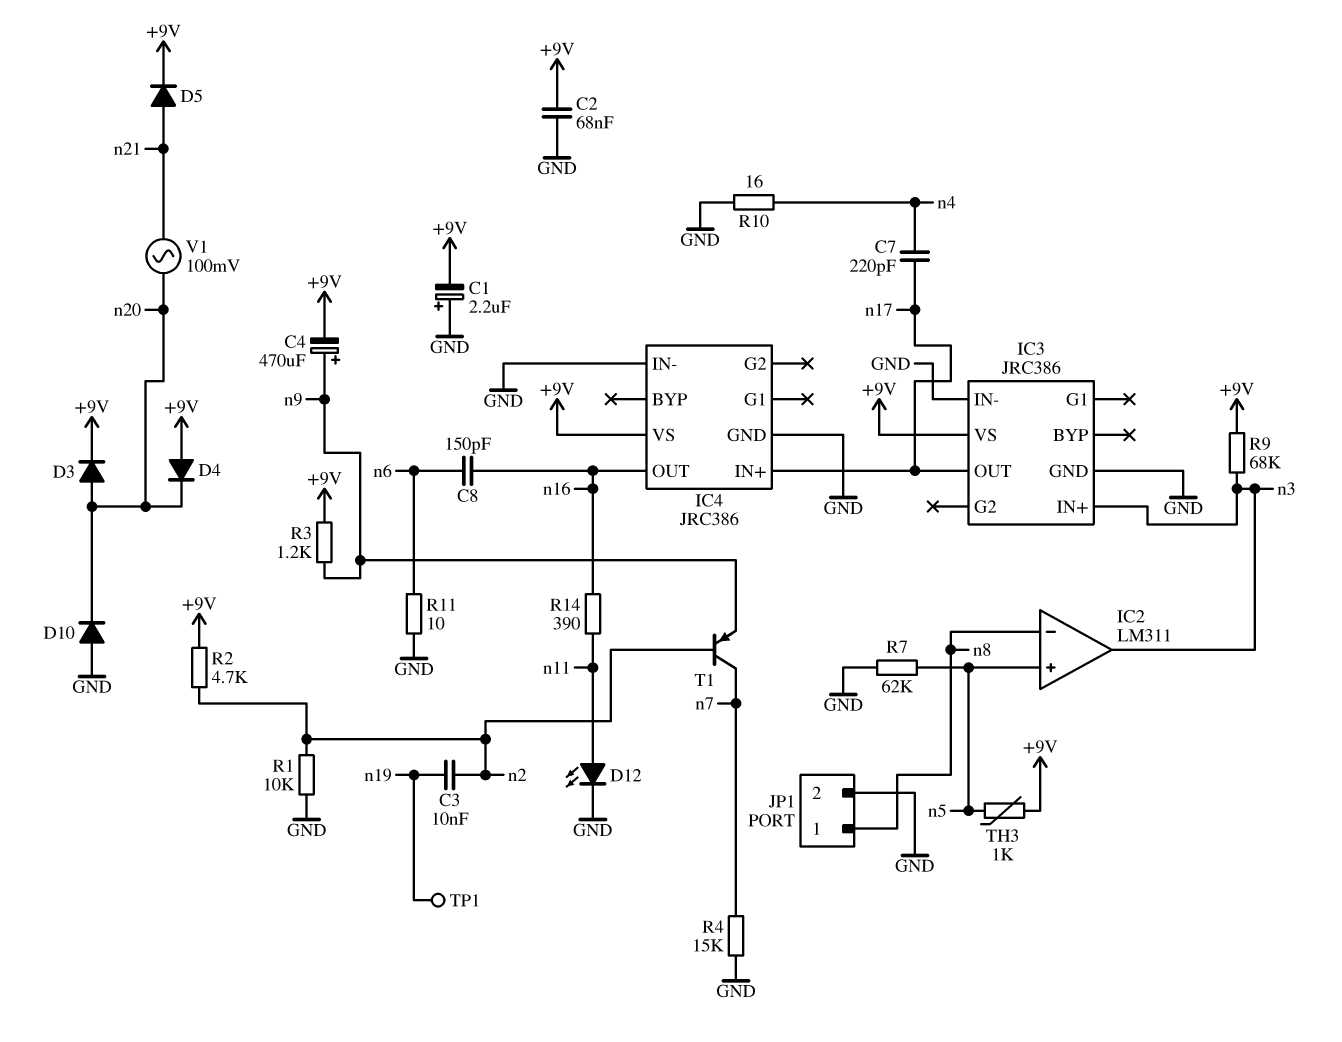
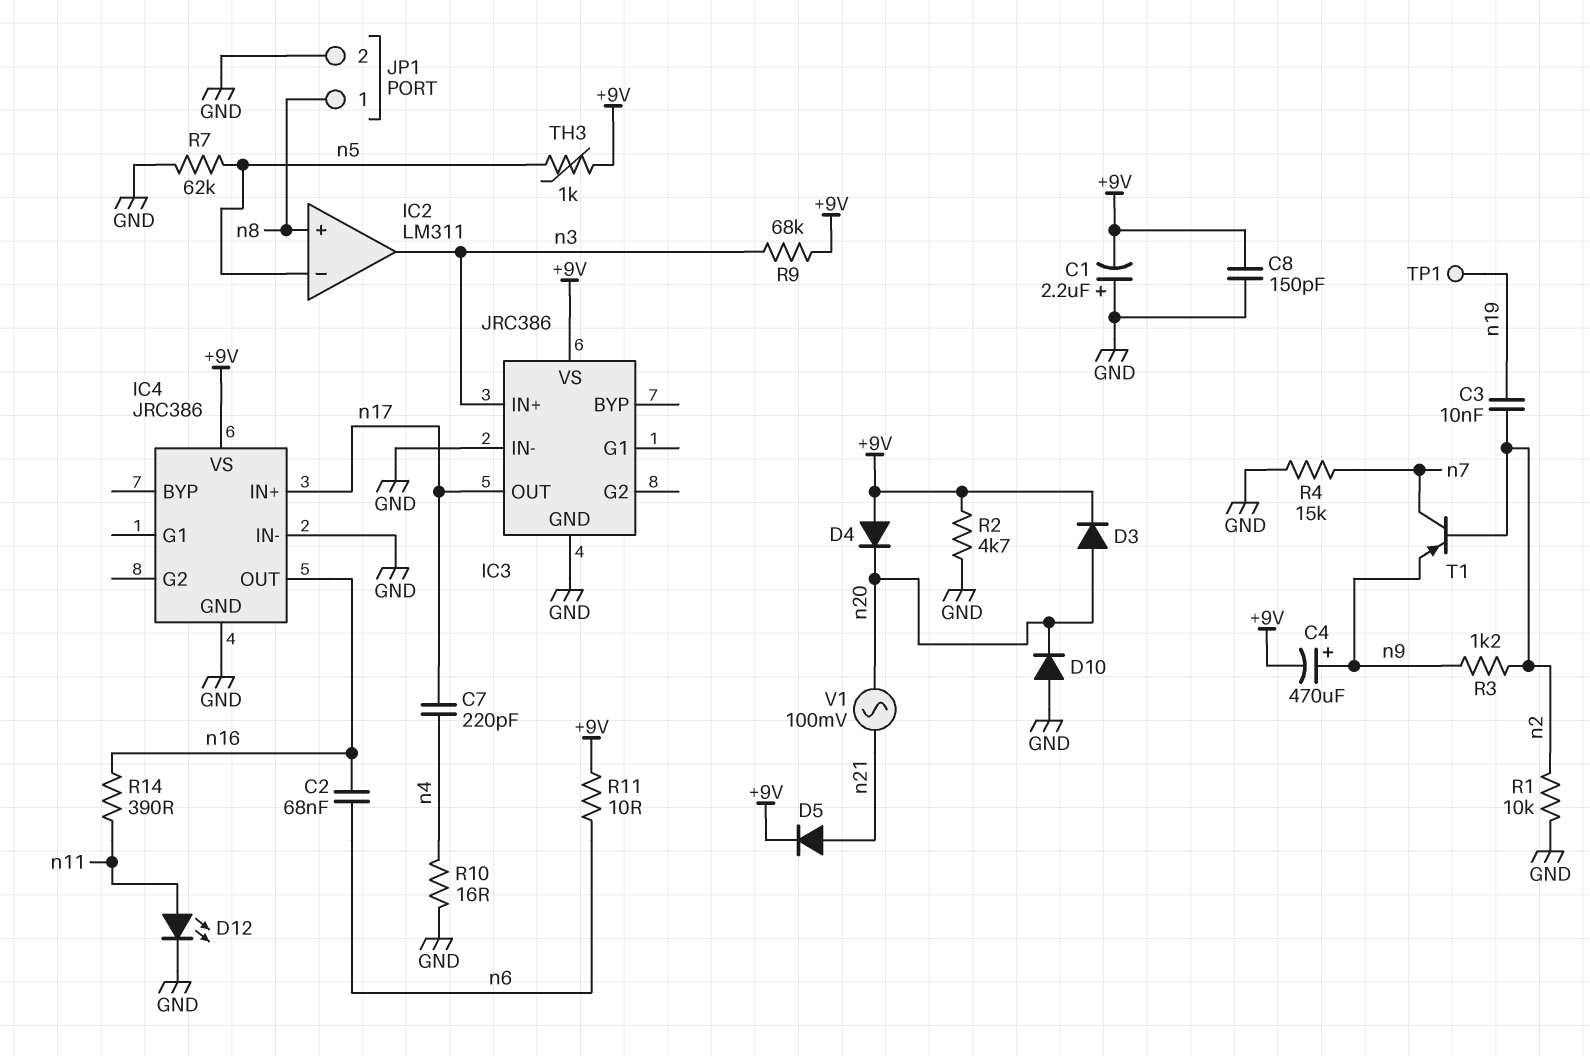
C2: 68nF (+9V, GND) -> 68nF (n6, n16)
C8: 150pF (n6, n16) -> 150pF (+9V, GND)
IC2 pin in+: n5 -> n8
IC2 pin in-: n8 -> n5
R2: 4.7k (+9V, n2) -> 4.7k (+9V, GND)
R3: 1.2k (+9V, n9) -> 1.2k (n2, n9)
R11: 10 (GND, n6) -> 10 (+9V, n6)

